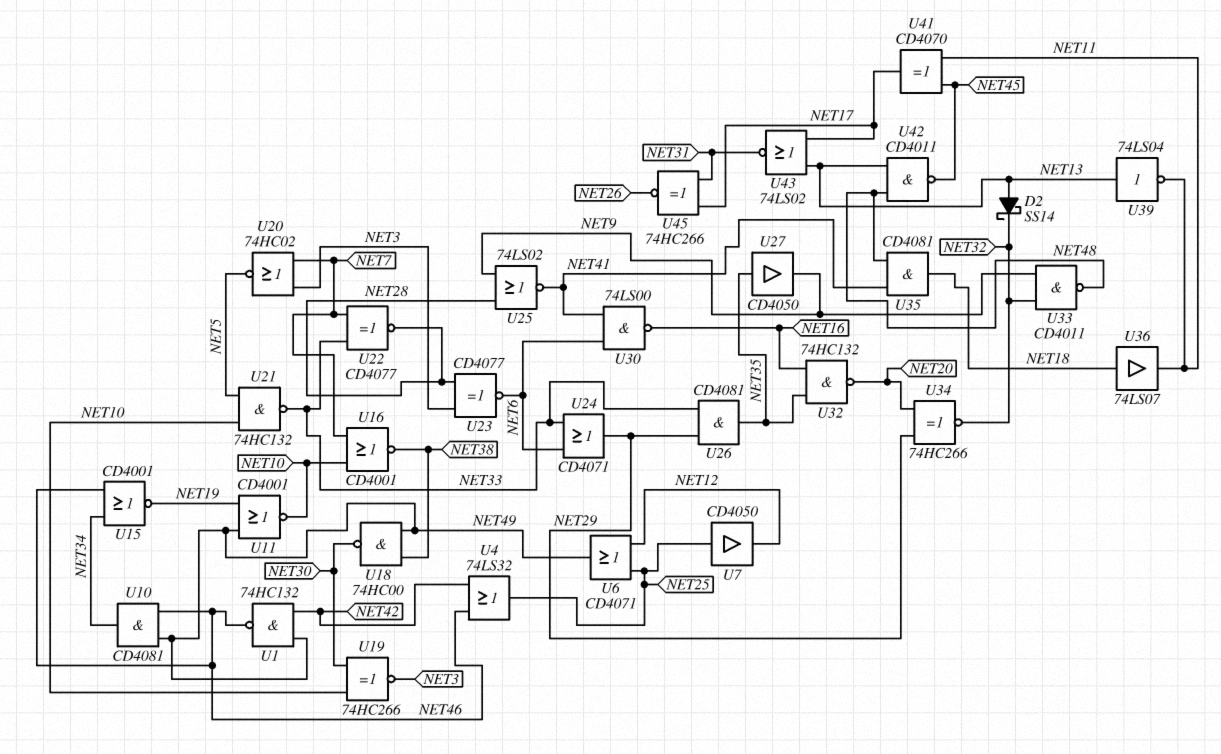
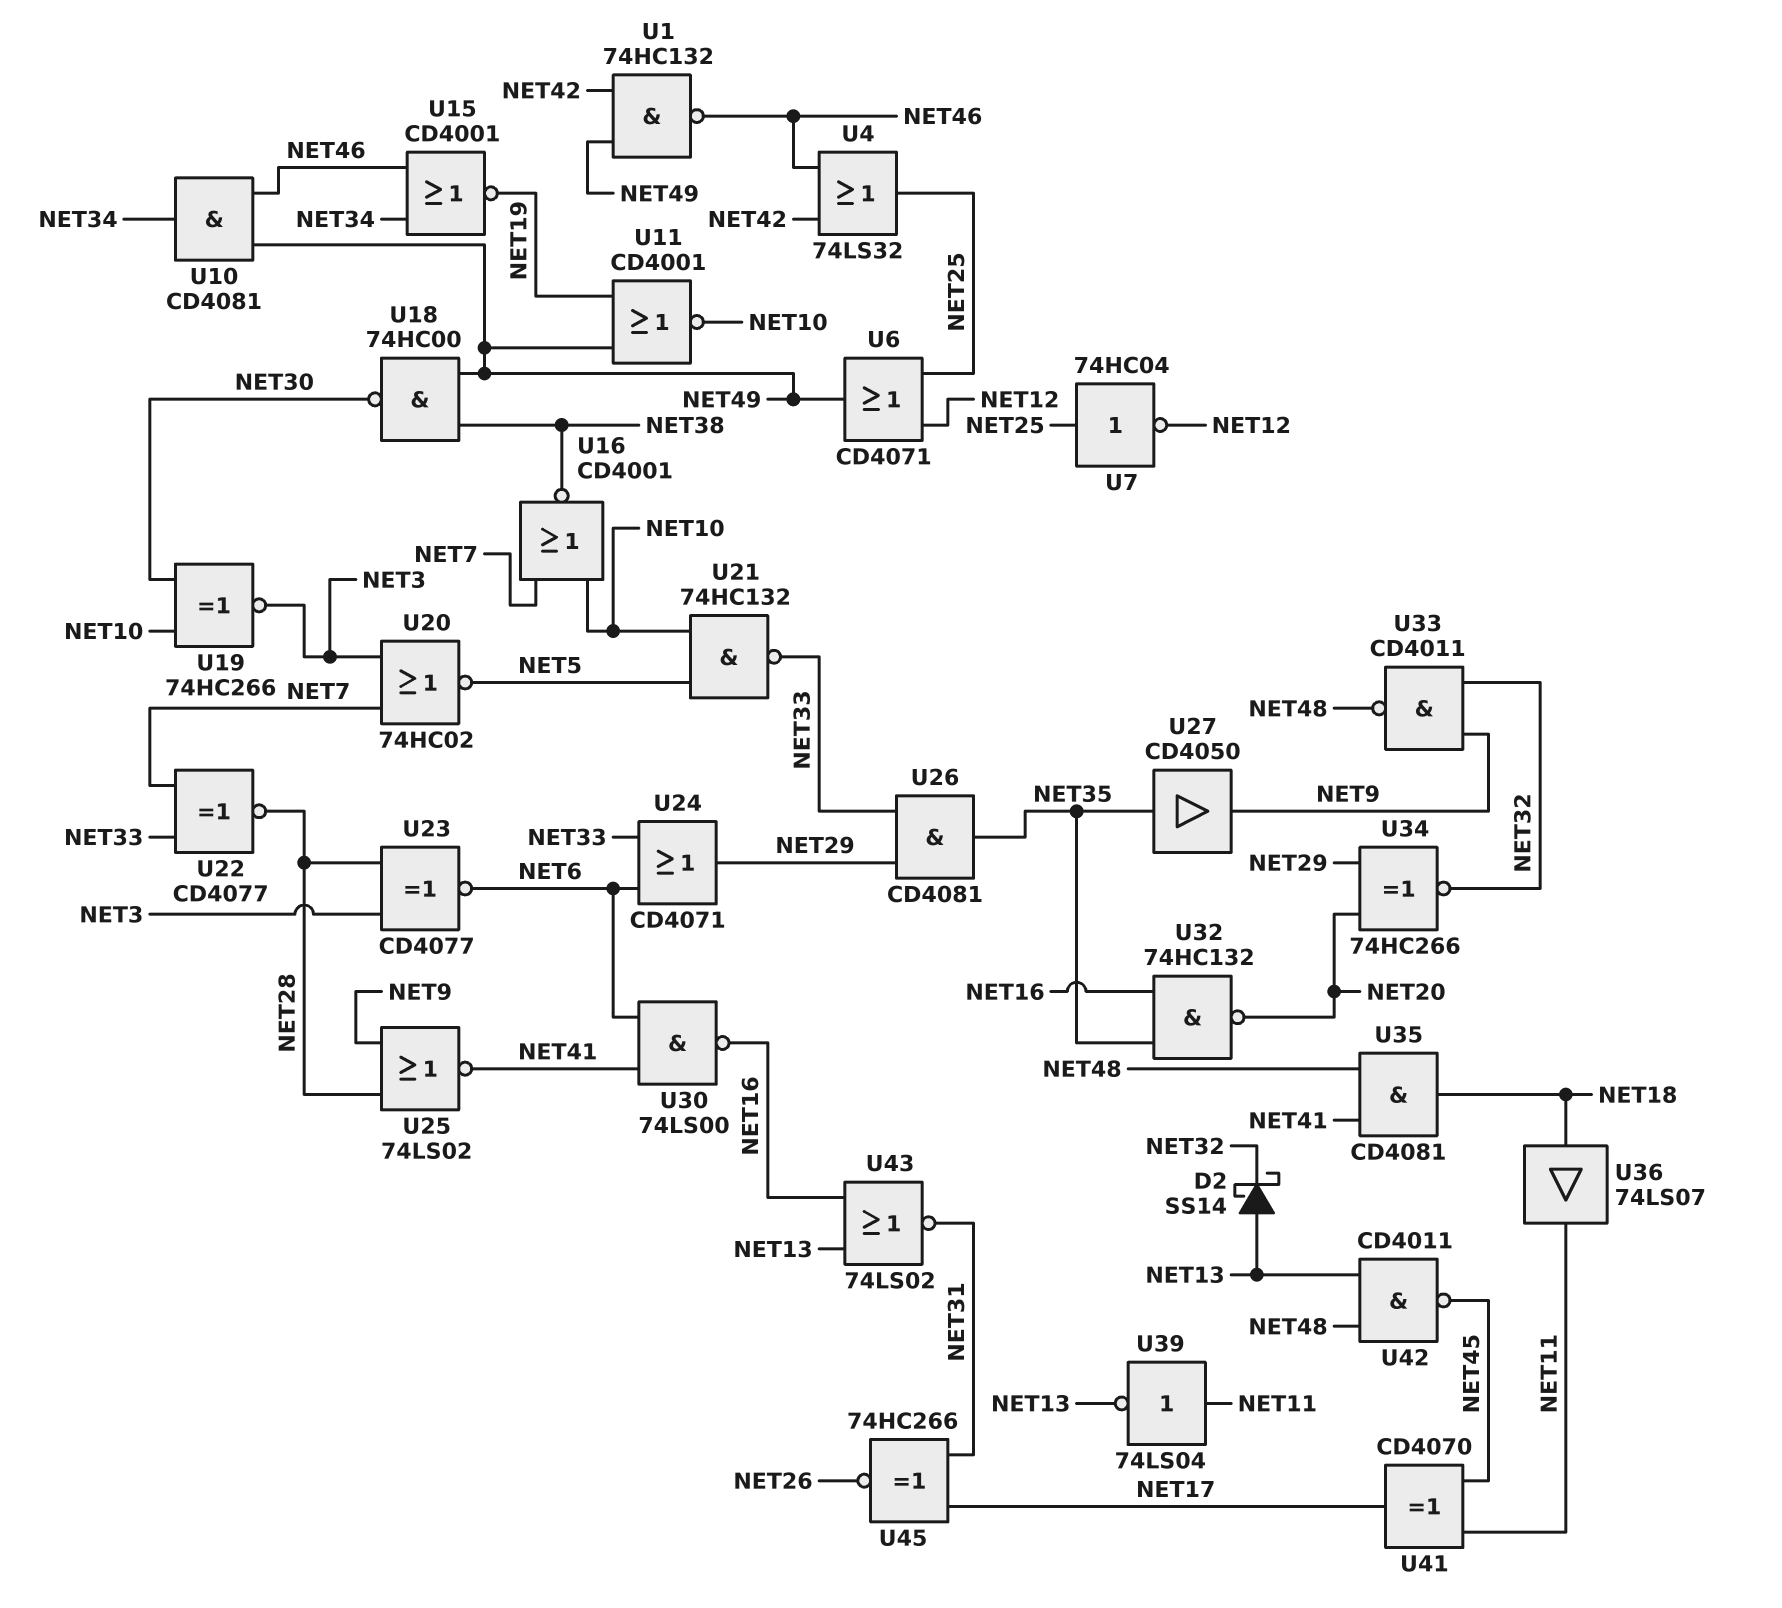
U7: buffer CD4050 (in NET25, out NET12) -> NOT 74HC04 (in NET25, out NET12)
U39: NOT 74LS04 (in NET13, out NET11) -> NOT 74LS04 (in NET11, out NET13)
U43: NOR 74LS02 (in NET13, in NET17, out NET31) -> NOR 74LS02 (in NET13, in NET16, out NET31)

